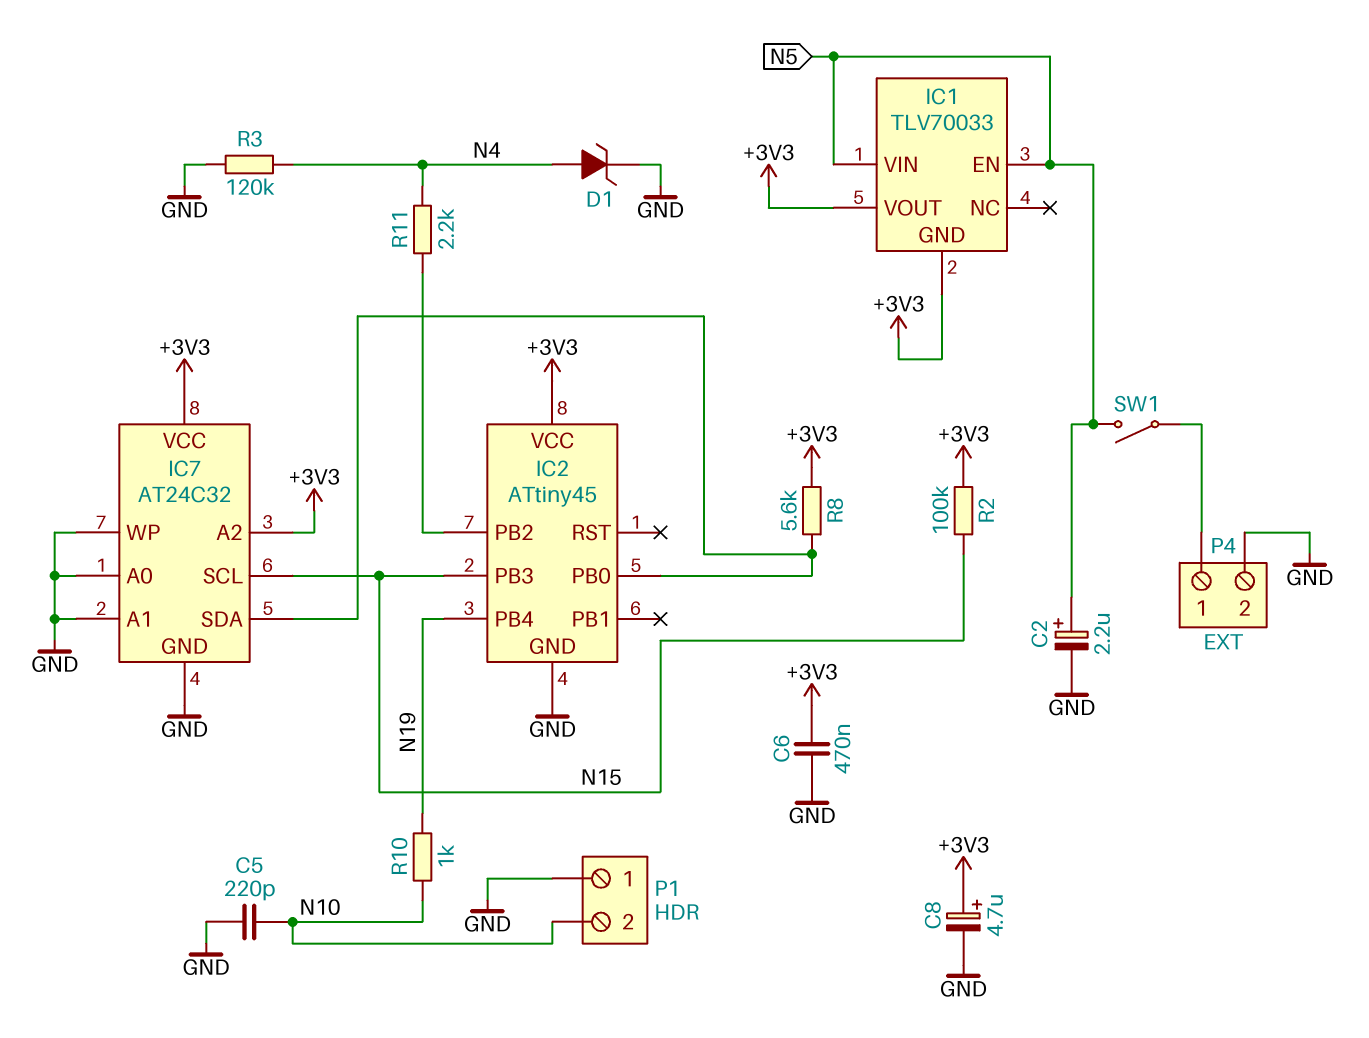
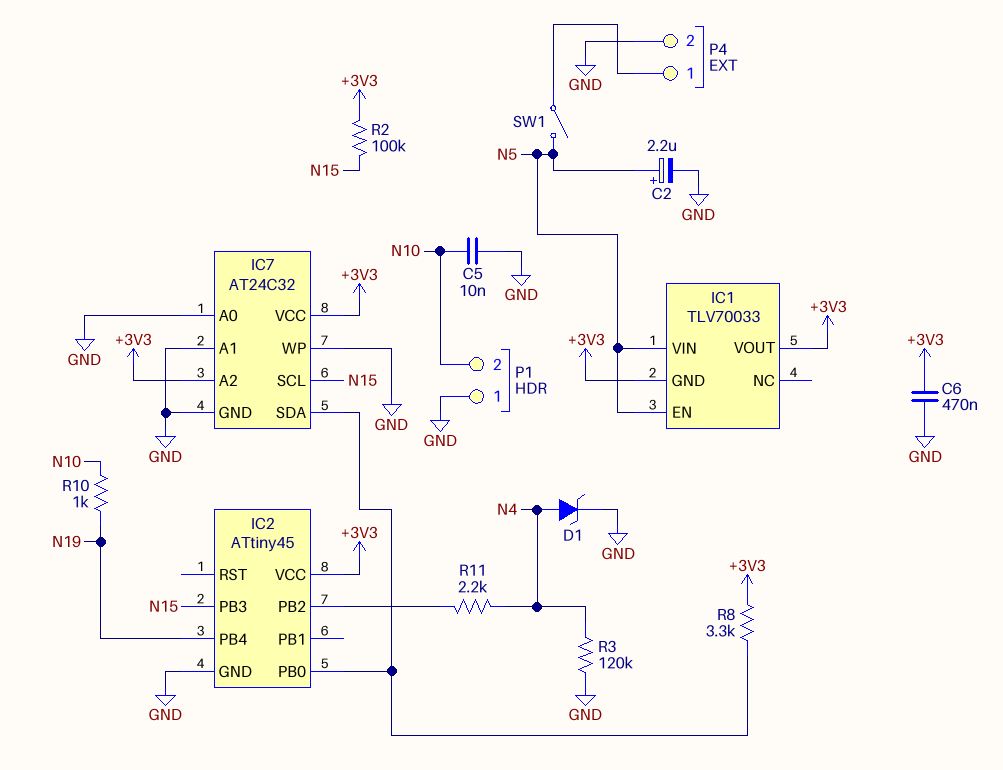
C5: 220pF (GND, N10) -> 10nF (GND, N10)
C8: 4.7uF (plus +3V3, minus GND) -> none
R8: 5.6k (+3V3, IC2/PB0) -> 3.3k (+3V3, IC2/PB0)

